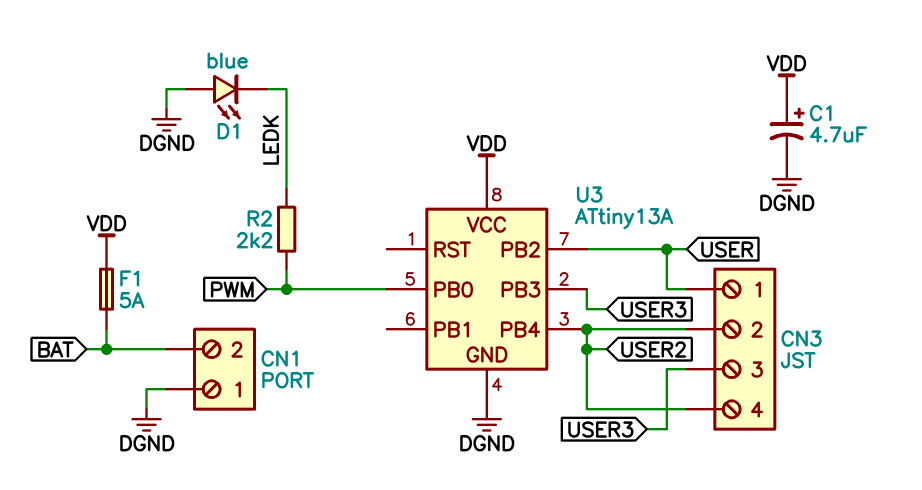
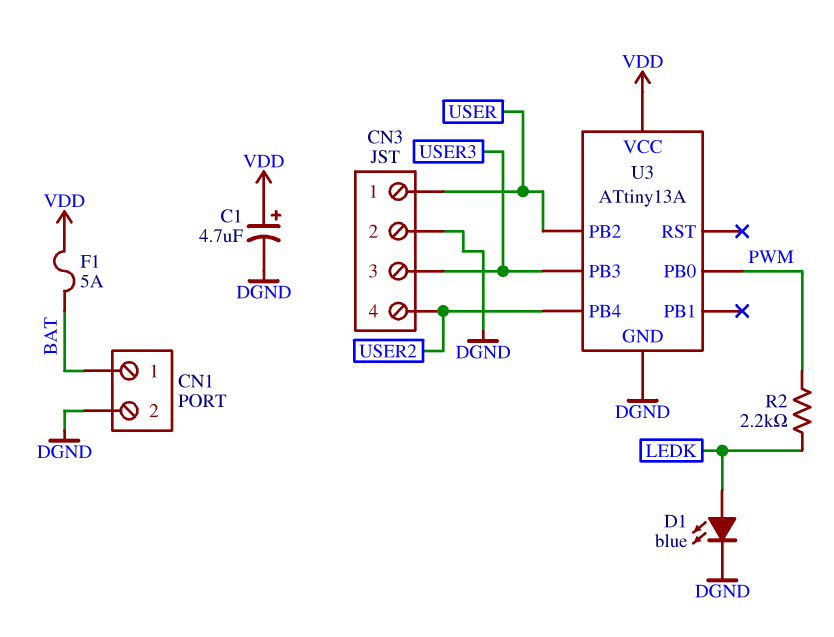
CN1 pin 1: DGND -> BAT
CN1 pin 2: BAT -> DGND
CN3 pin 2: USER2 -> DGND
D1: LED blue (A DGND, K LEDK) -> LED blue (A LEDK, K DGND)

